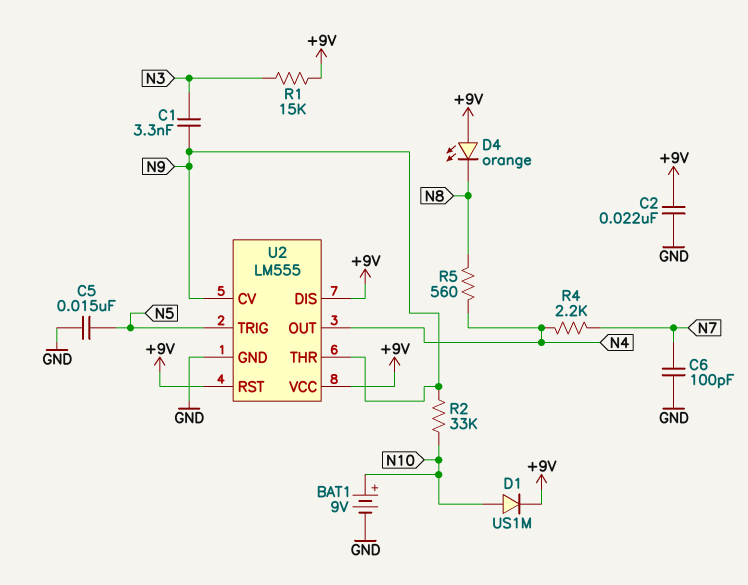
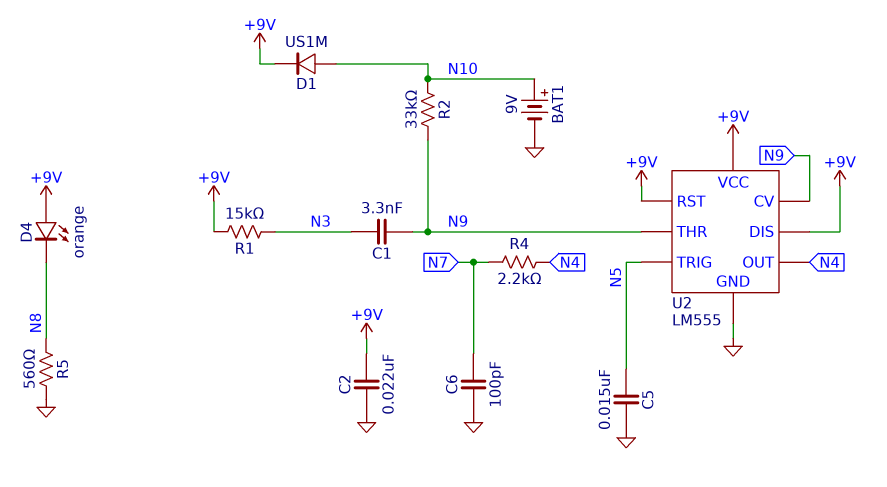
R5: 560 (N4, N8) -> 560 (GND, N8)

